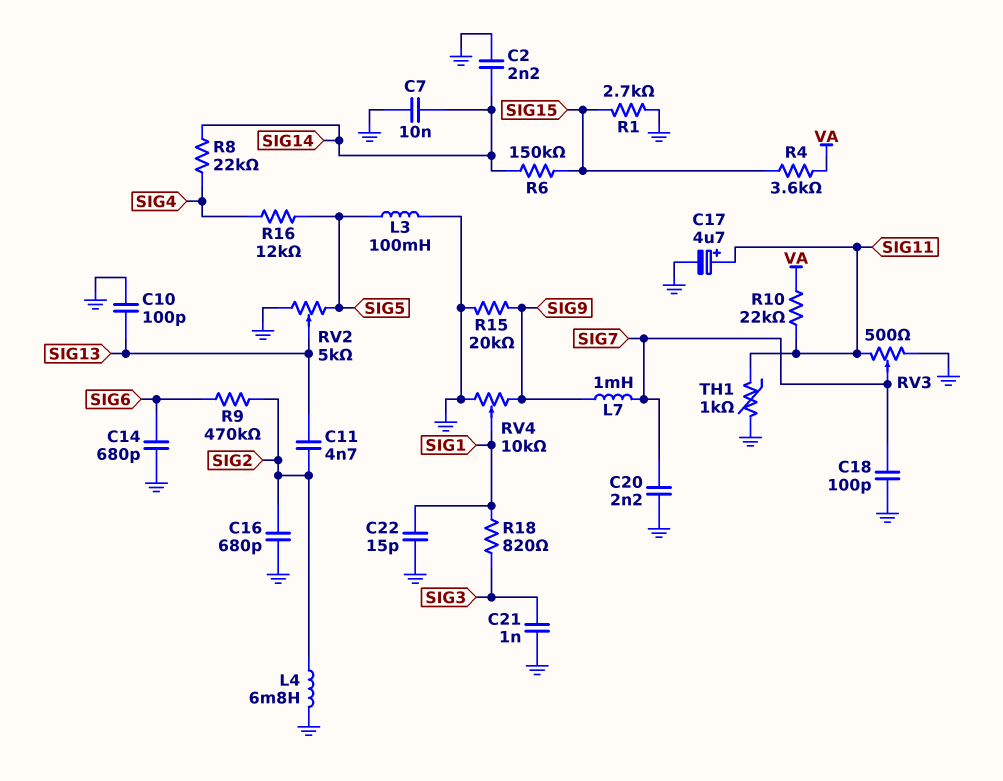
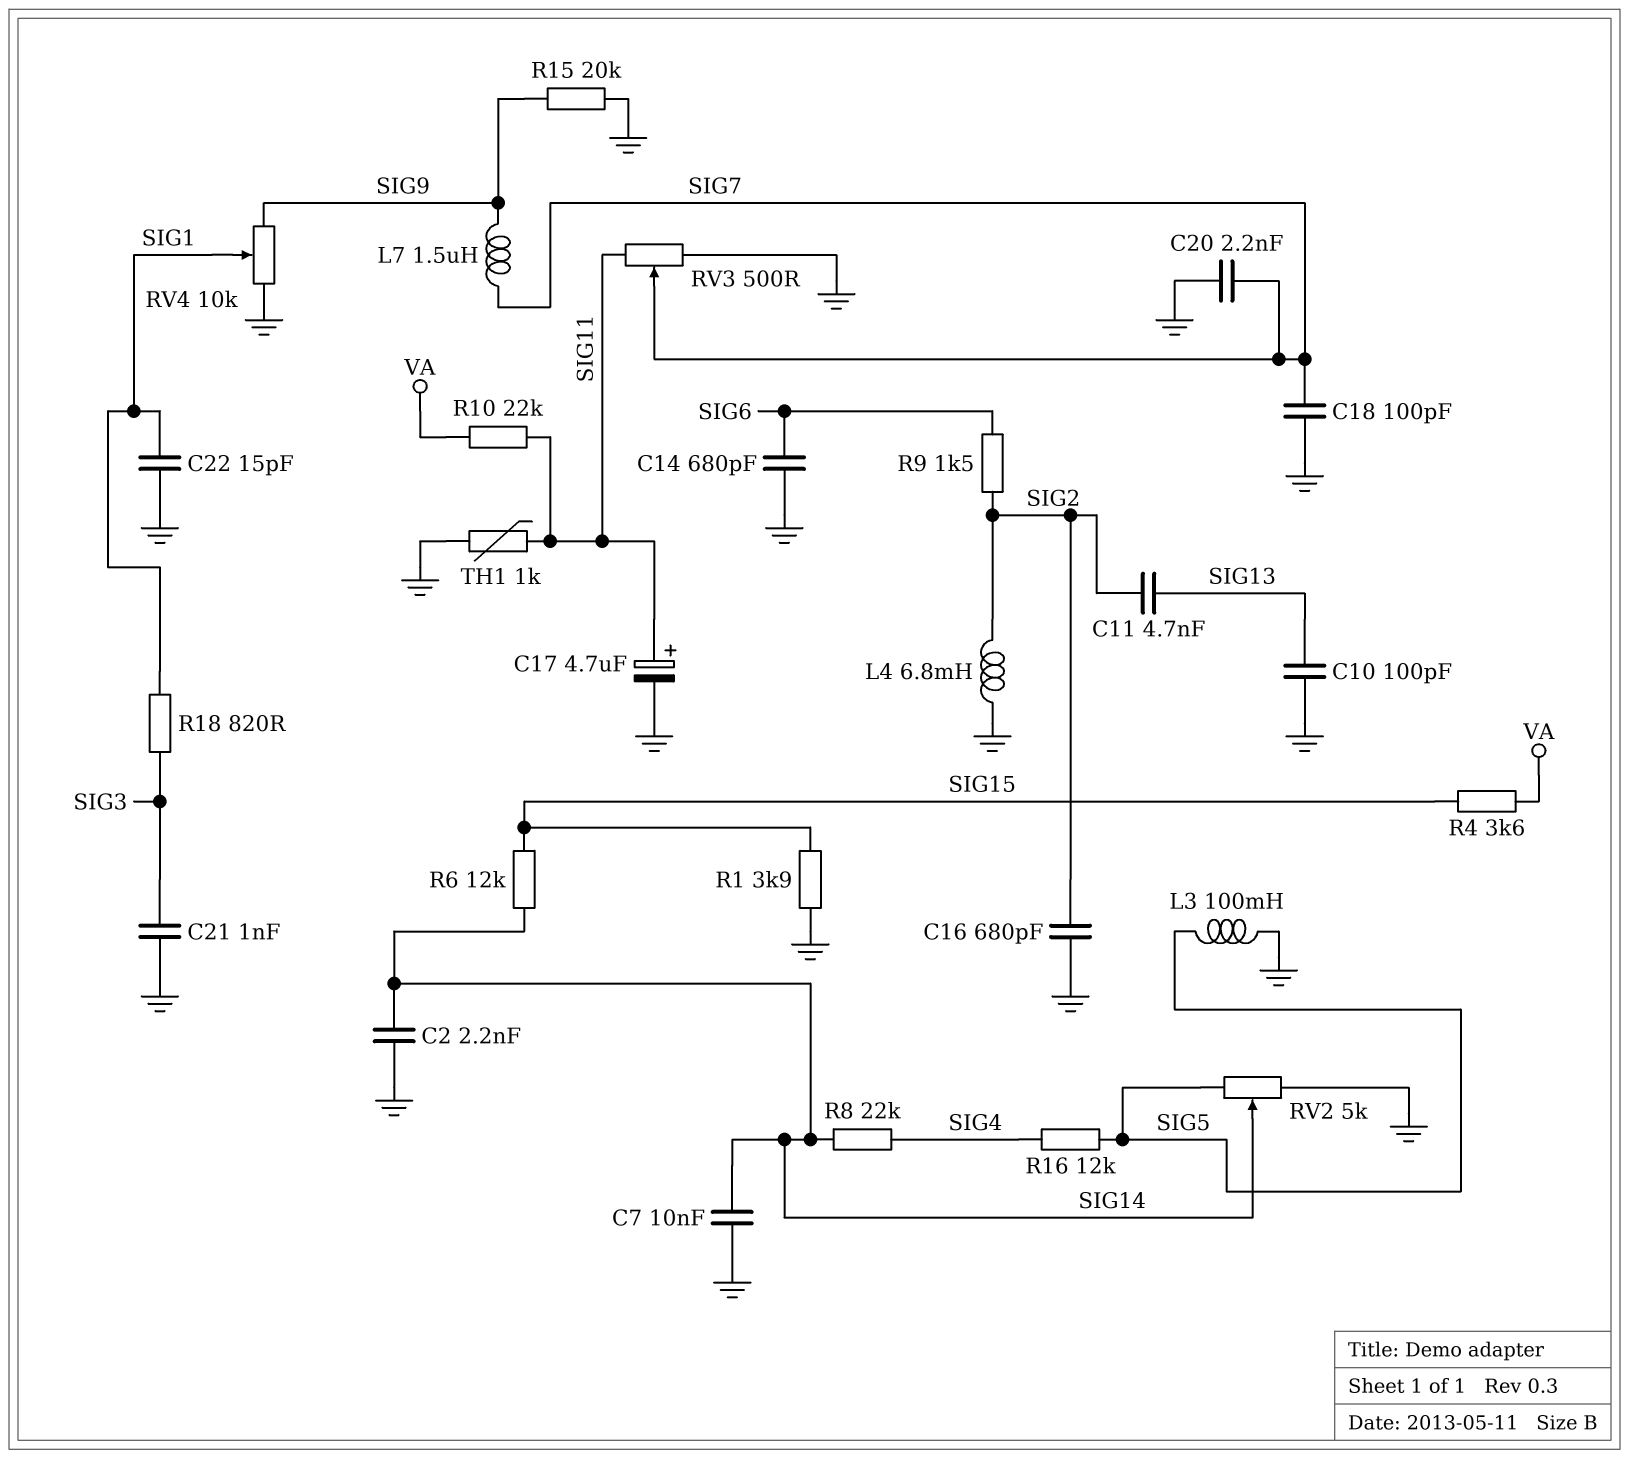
L7: 1mH (SIG7, SIG9) -> 1.5uH (SIG7, SIG9)
R1: 2.7k (GND, SIG15) -> 3.9k (GND, SIG15)
R6: 150k (SIG14, SIG15) -> 12k (SIG14, SIG15)
R9: 470k (SIG2, SIG6) -> 1.5k (SIG2, SIG6)
RV2: 5k (GND, SIG5, wiper SIG13) -> 5k (GND, SIG5, wiper SIG14)

